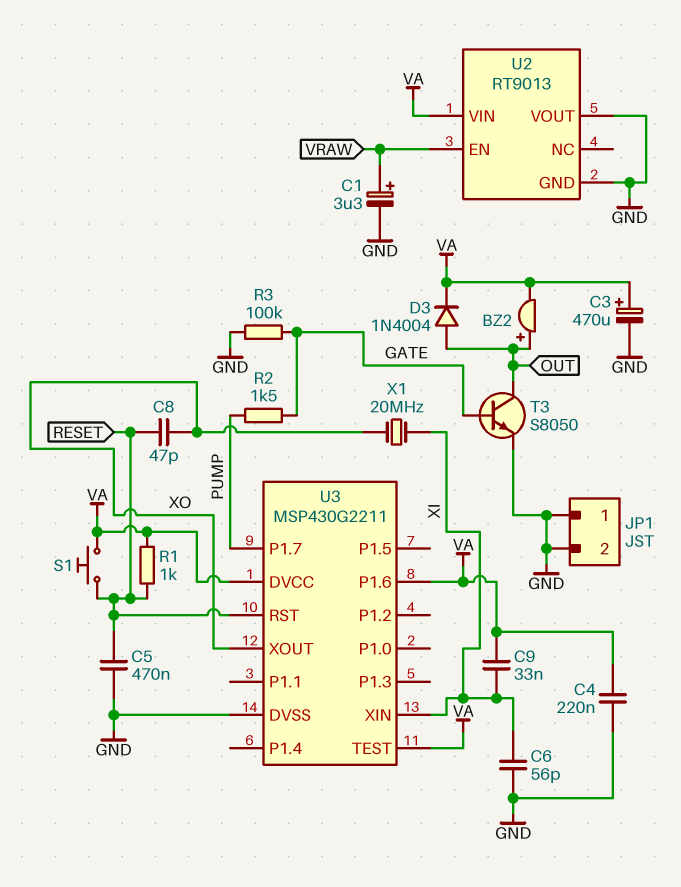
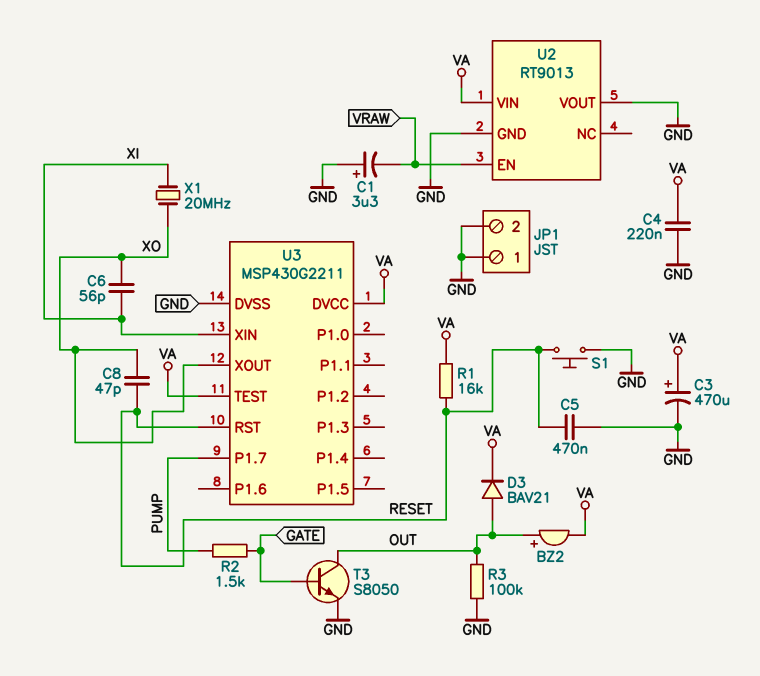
C1: 3.3uF (plus VRAW, minus GND) -> 3.3uF (plus GND, minus VRAW)
C6: 56pF (GND, XI) -> 56pF (XI, XO)
C9: 33nF (VA, XI) -> none
D3: diode 1N4004 (A OUT, K VA) -> diode BAV21 (A OUT, K VA)
R1: 1k (RESET, VA) -> 16k (RESET, VA)
R3: 100k (GATE, GND) -> 100k (GND, OUT)
S1: button (RESET, VA) -> button (GND, RESET)
U3 pin P1.6: VA -> none

